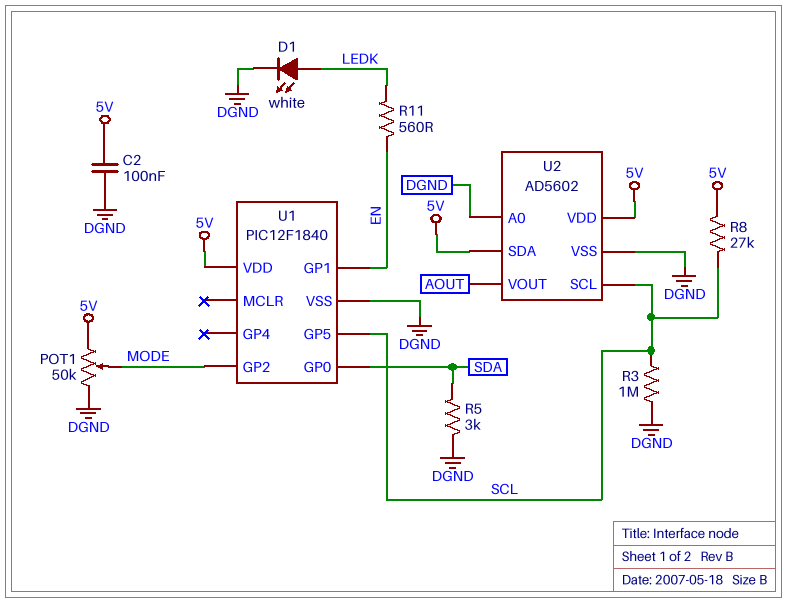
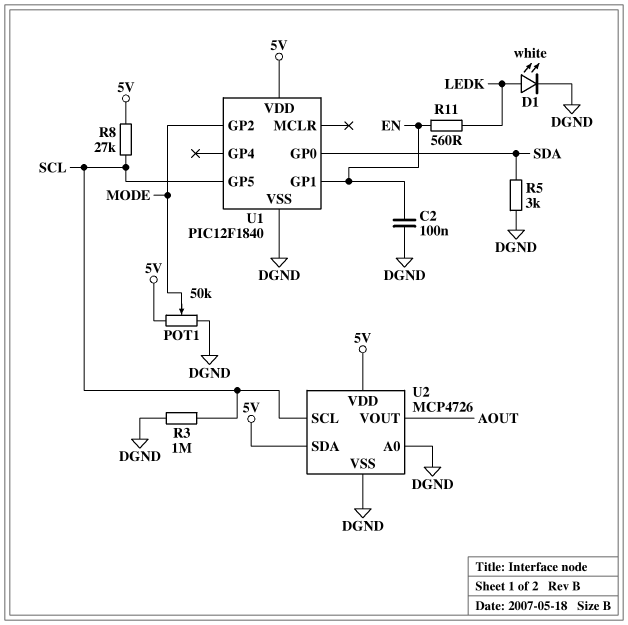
C2: 100nF (5V, DGND) -> 100nF (DGND, EN)
U2: AD5602 -> MCP4726

